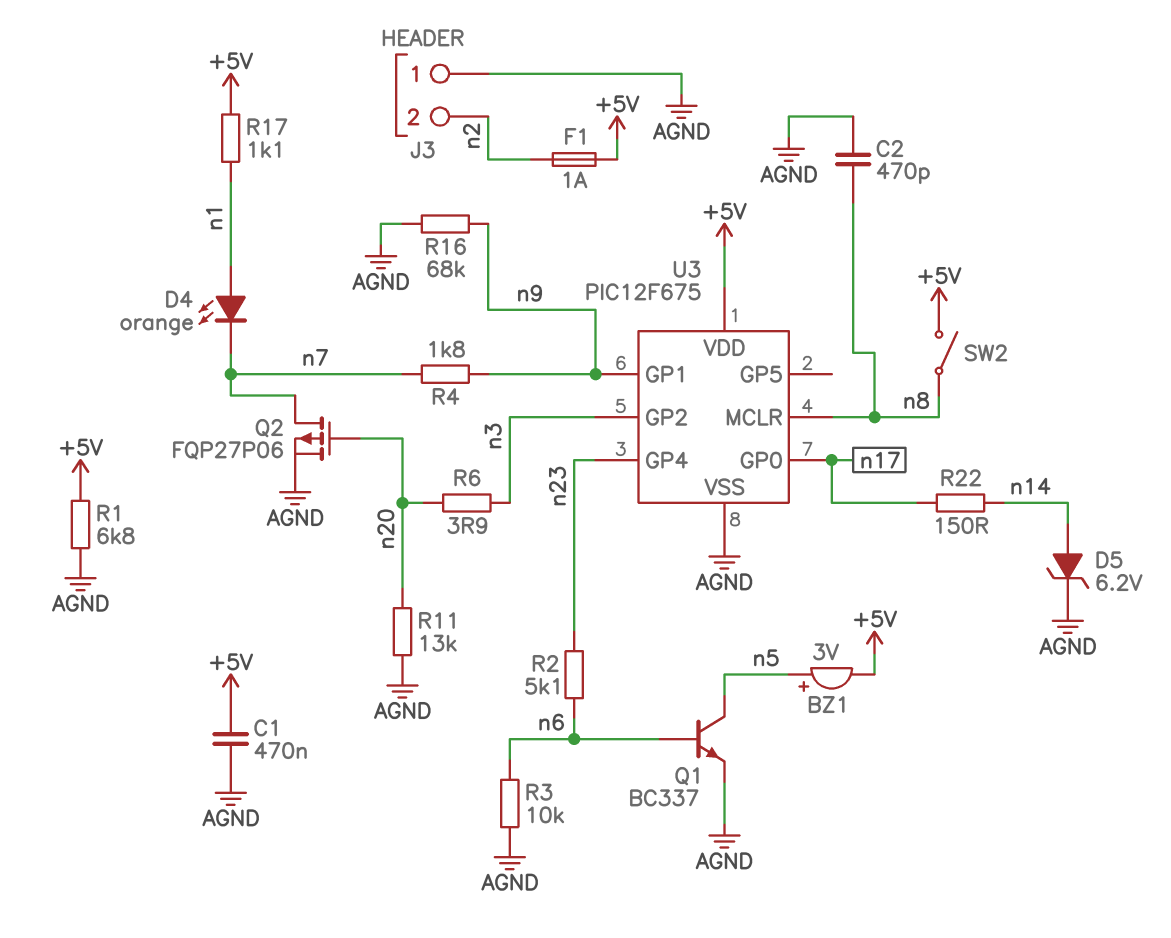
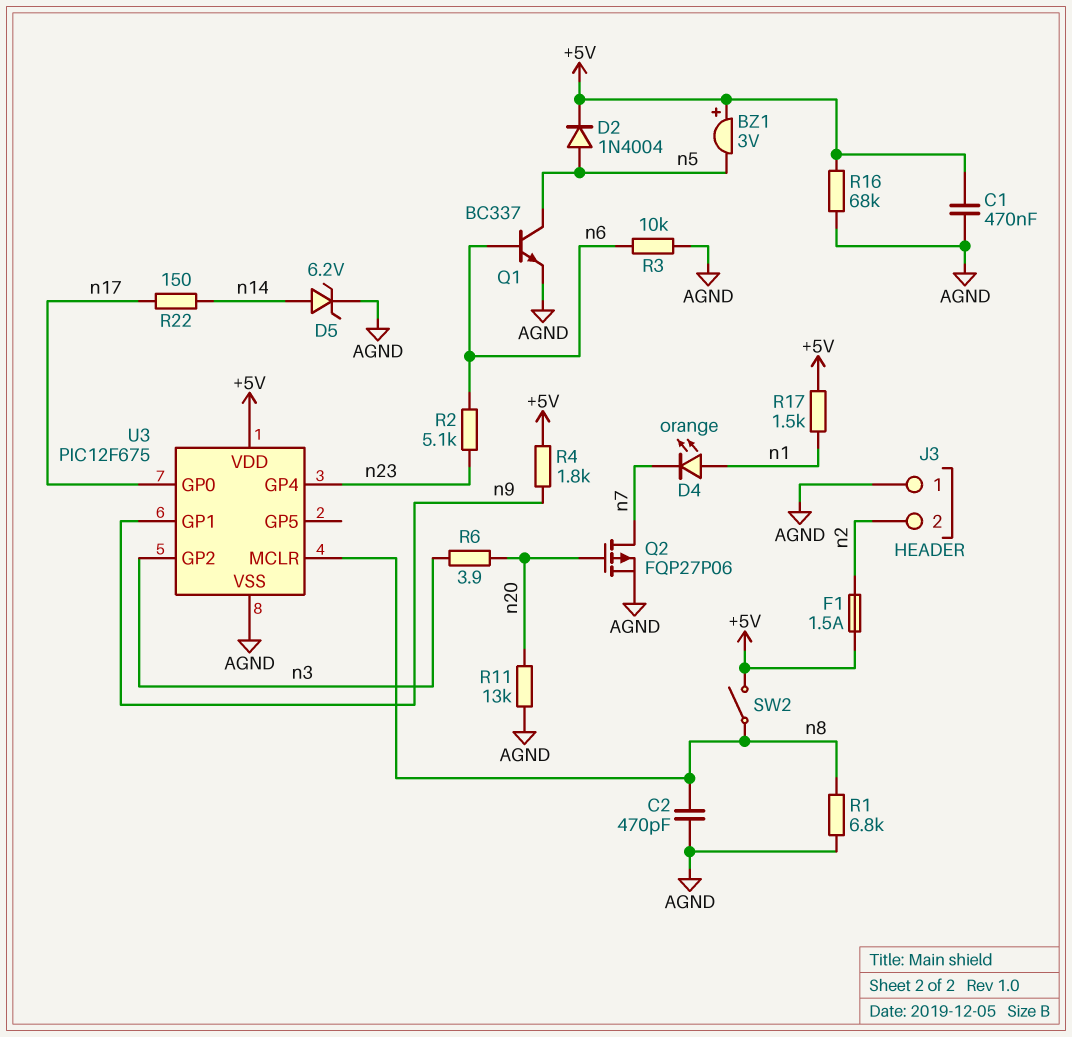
BZ1: buzzer 3V (plus n5, minus +5V) -> buzzer 3V (plus +5V, minus n5)
D2: none -> diode 1N4004 (A n5, K +5V)
F1: 1A (+5V, n2) -> 1.5A (+5V, n2)
R1: 6.8k (+5V, AGND) -> 6.8k (AGND, n8)
R4: 1.8k (n7, n9) -> 1.8k (+5V, n9)
R16: 68k (AGND, n9) -> 68k (+5V, AGND)
R17: 1.1k (+5V, n1) -> 1.5k (+5V, n1)

